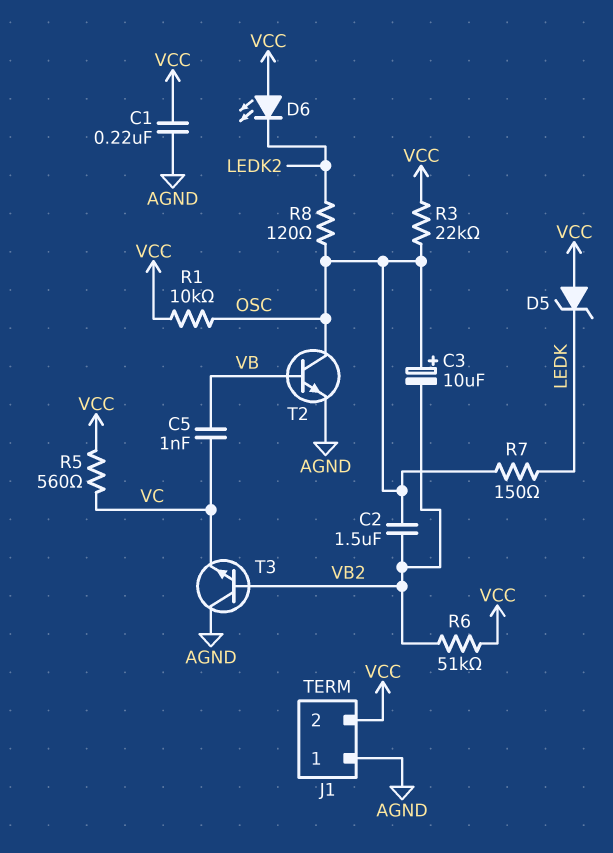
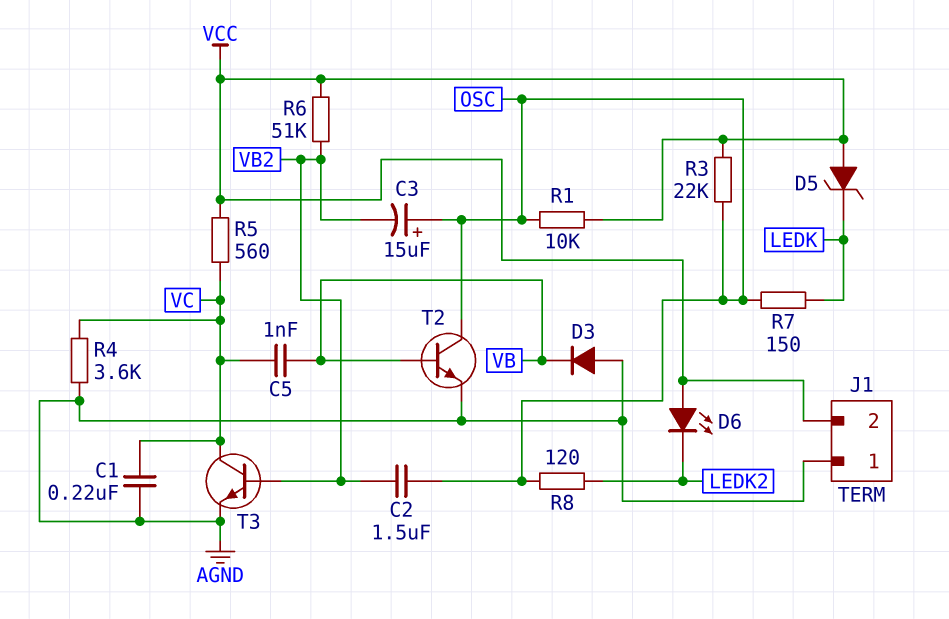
C1: 220nF (AGND, VCC) -> 220nF (AGND, VC)
C3: 10uF (plus OSC, minus VB2) -> 15uF (plus OSC, minus VB2)
D3: none -> diode (A AGND, K VB)
R4: none -> 3.6k (AGND, VC)
T3: NPN (B VB2, C AGND, E VC) -> NPN (B VB2, C VC, E AGND)

